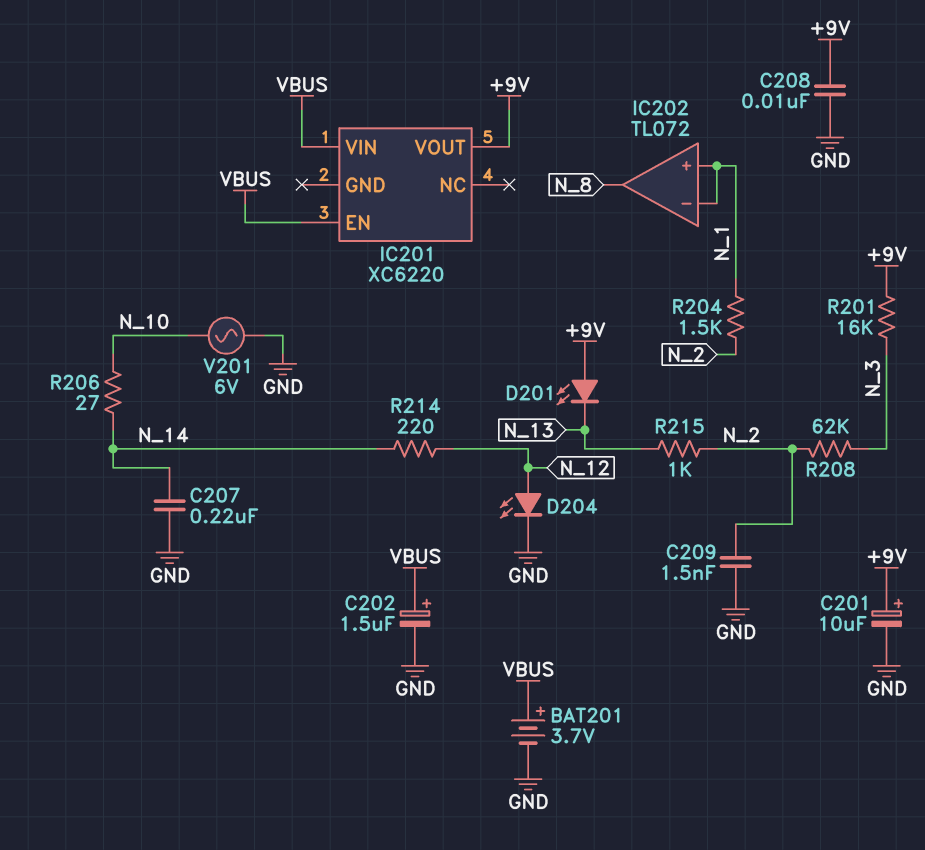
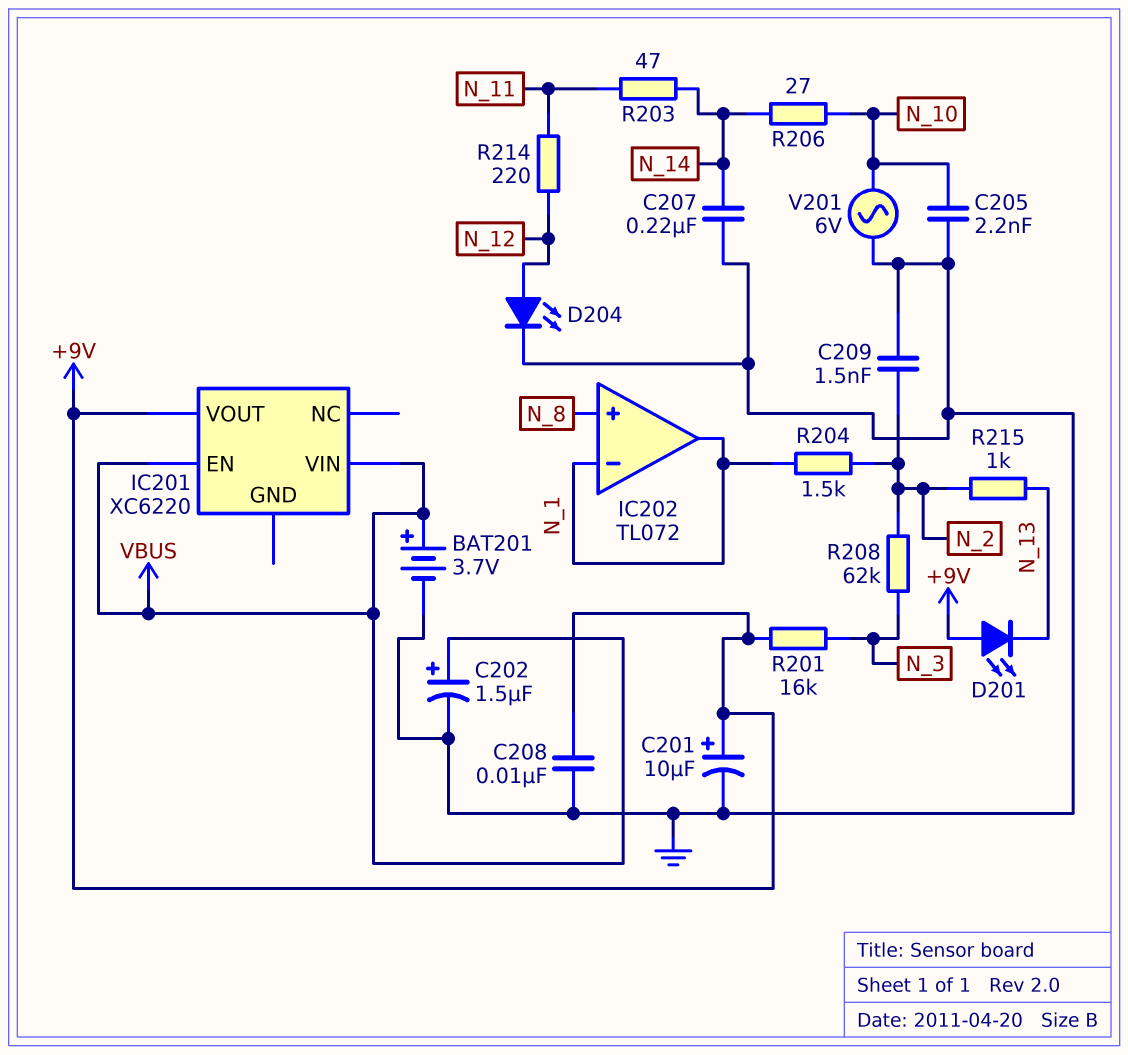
C205: none -> 2.2nF (GND, N_10)
IC202 pin in+: N_1 -> N_8
IC202 pin out: N_8 -> N_1
R203: none -> 47 (N_11, N_14)
R214: 220 (N_12, N_14) -> 220 (N_11, N_12)

